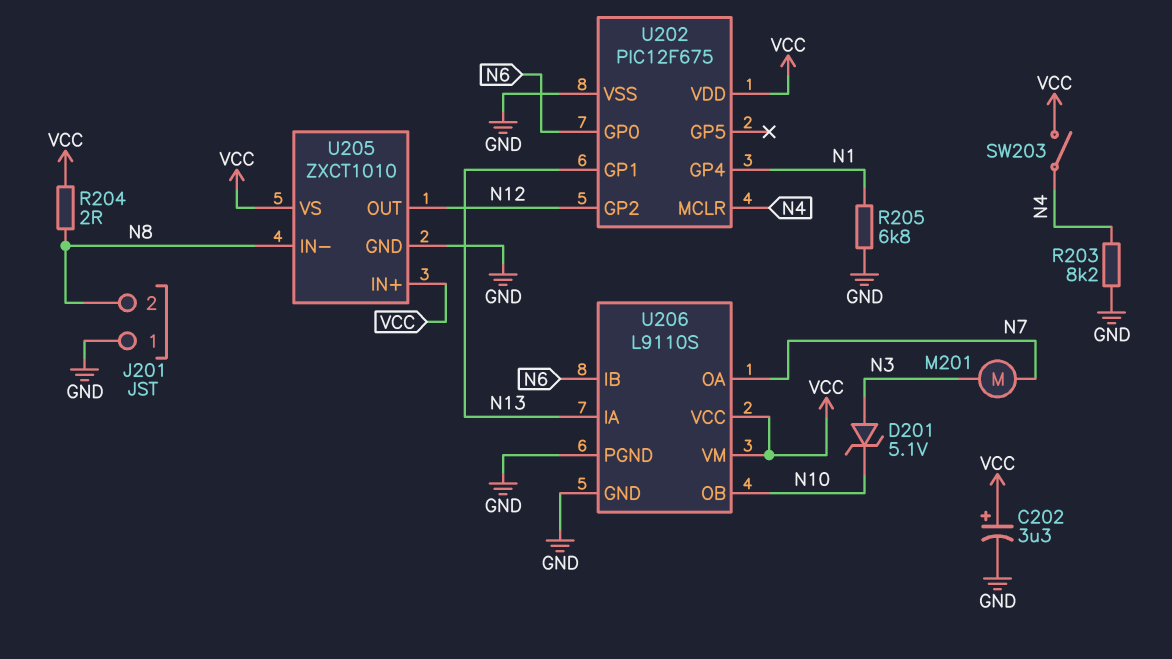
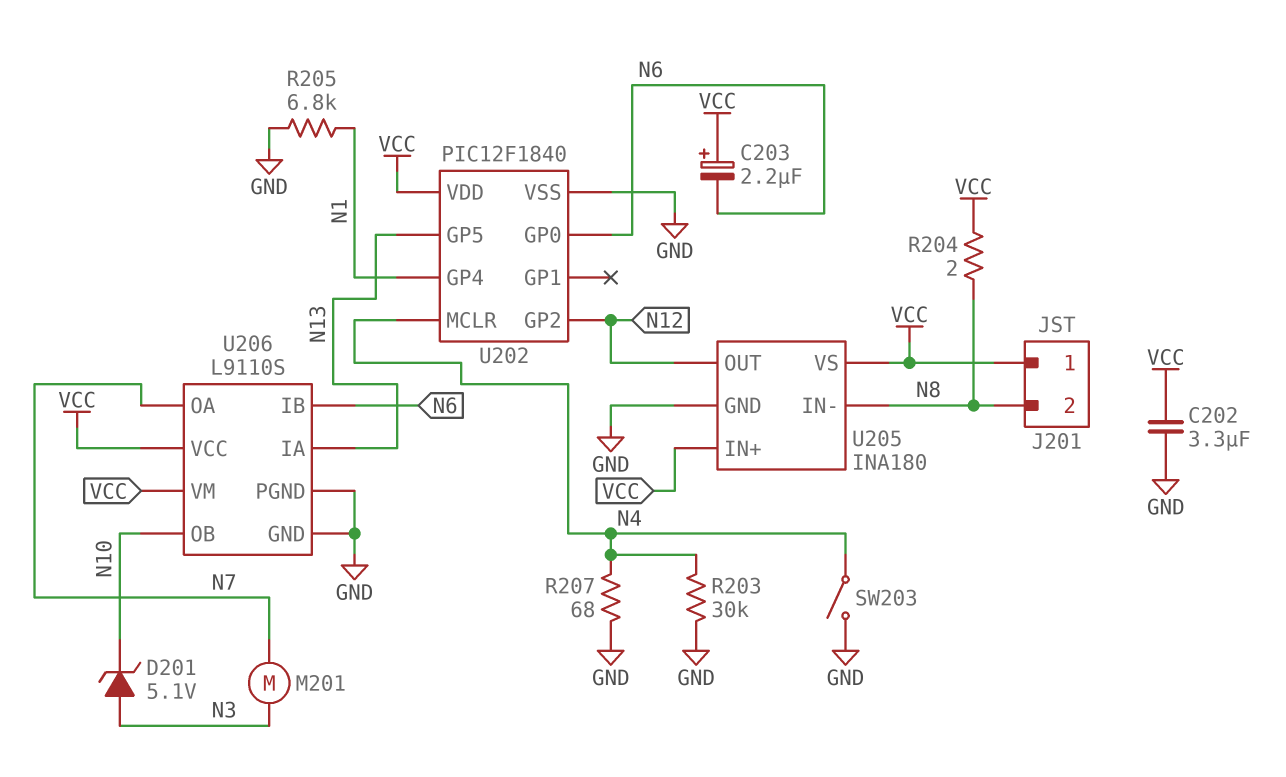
C202: 3.3uF (plus VCC, minus GND) -> 3.3uF (GND, VCC)
C203: none -> 2.2uF (plus VCC, minus N6)
J201 pin 1: GND -> VCC
R203: 8.2k (GND, N4) -> 30k (GND, N4)
R207: none -> 68 (GND, N4)
SW203: switch (N4, VCC) -> switch (GND, N4)
U202: PIC12F675 -> PIC12F1840
U202 pin GP1: N13 -> none
U202 pin GP5: none -> N13
U205: ZXCT1010 -> INA180

